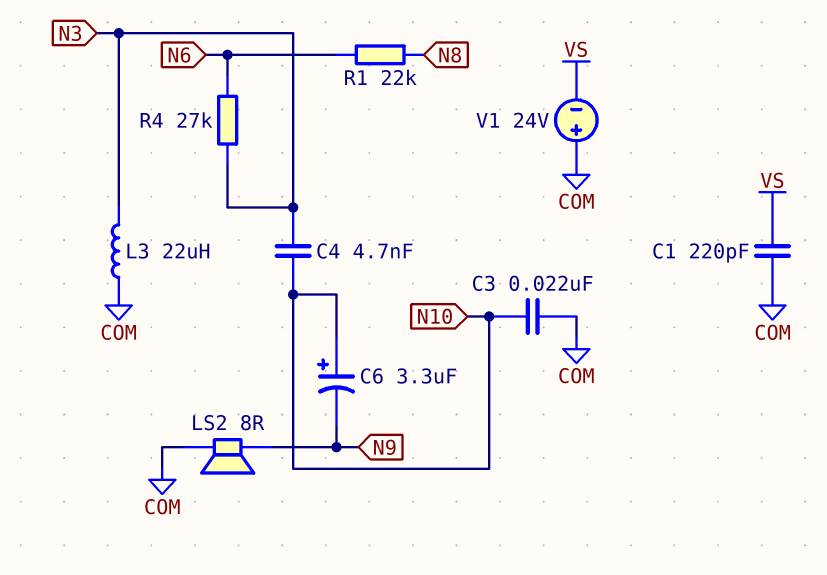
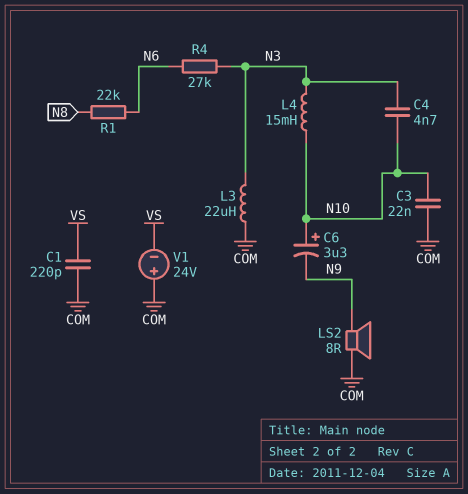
L4: none -> 15mH (N3, N10)

